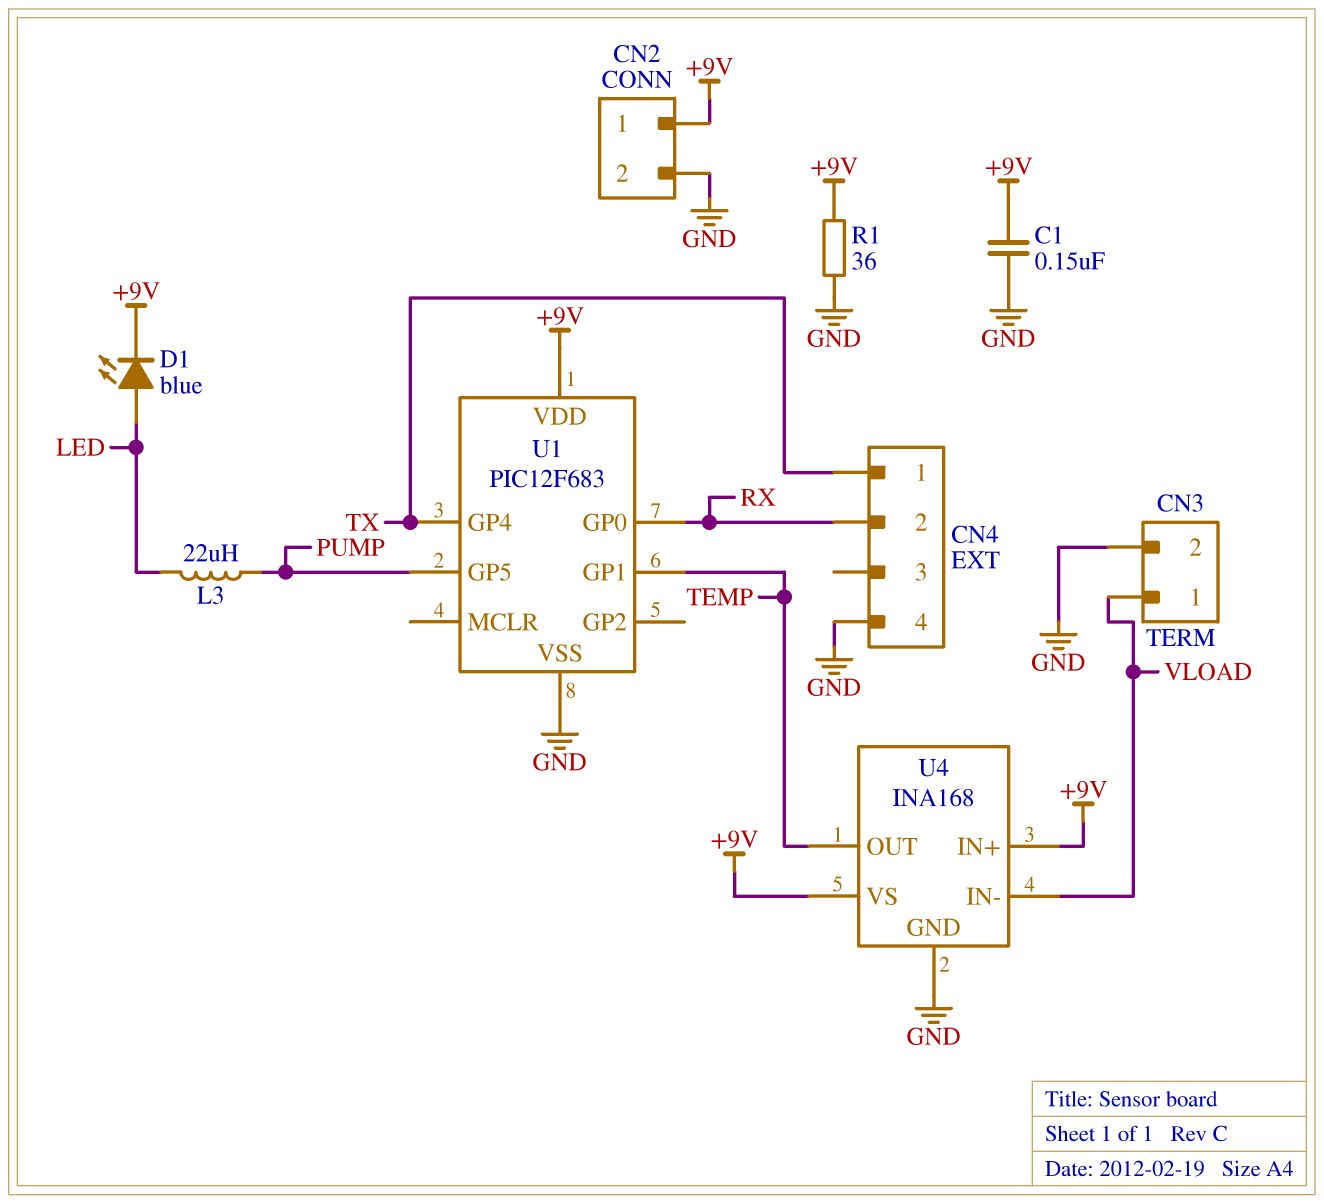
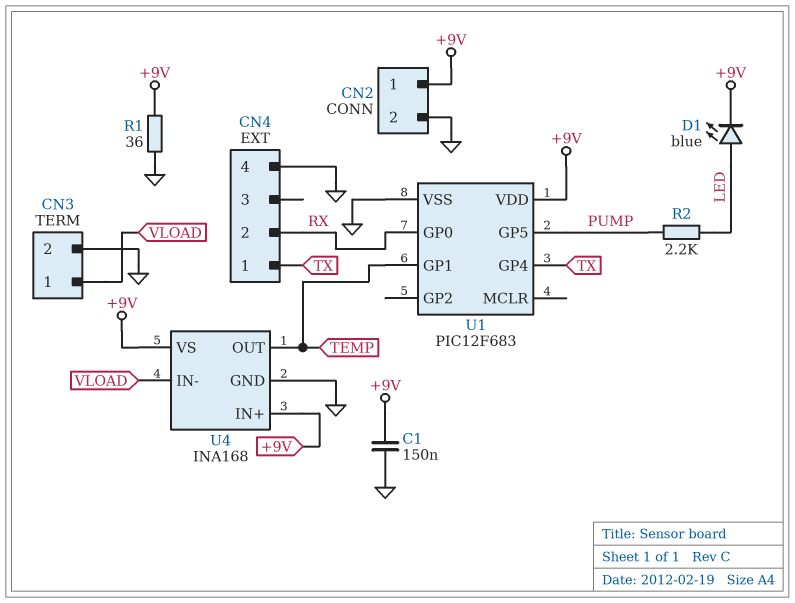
L3: 22uH (LED, PUMP) -> none
R2: none -> 2.2k (LED, PUMP)

